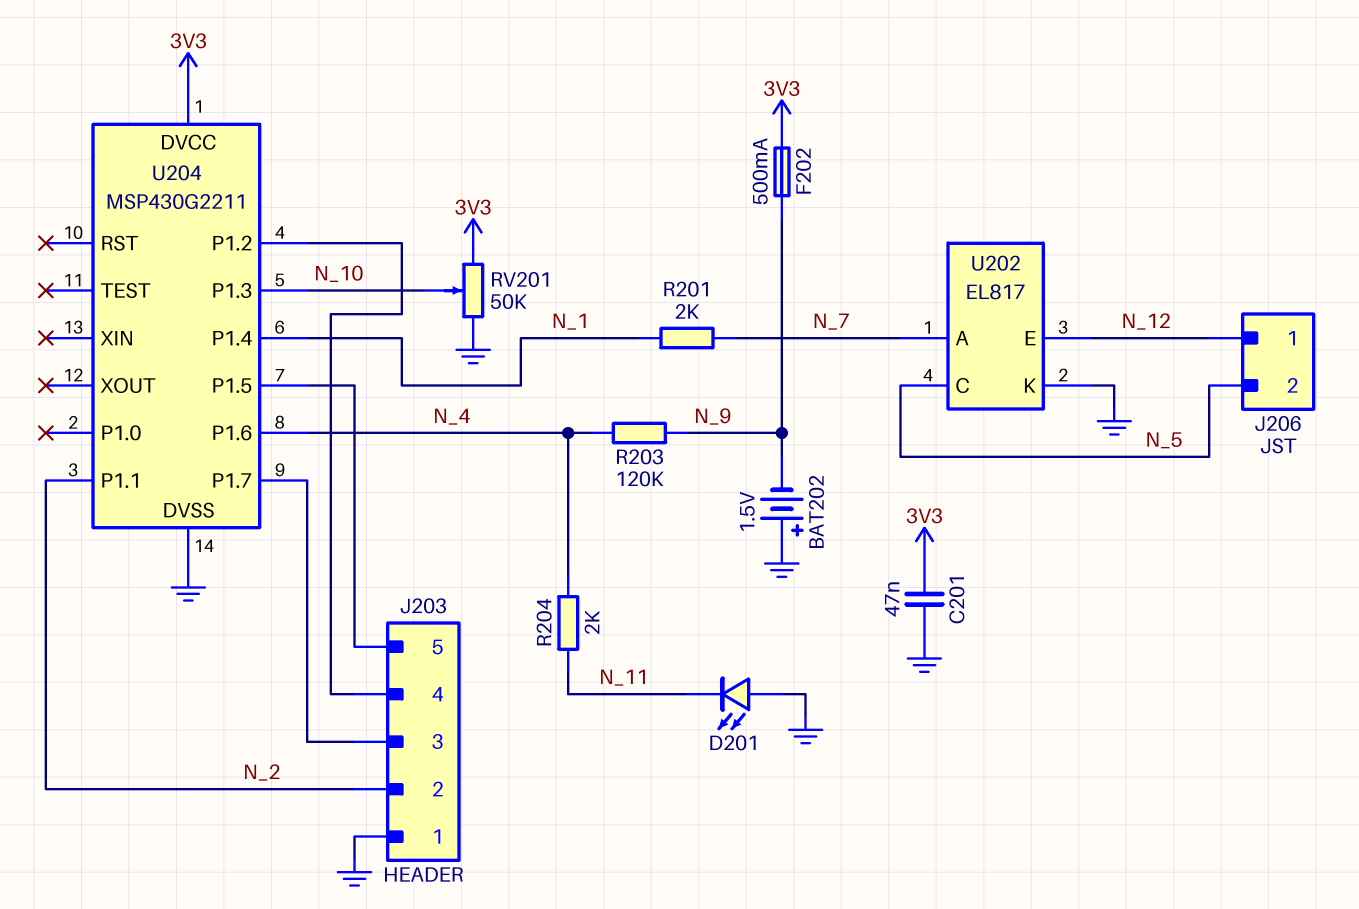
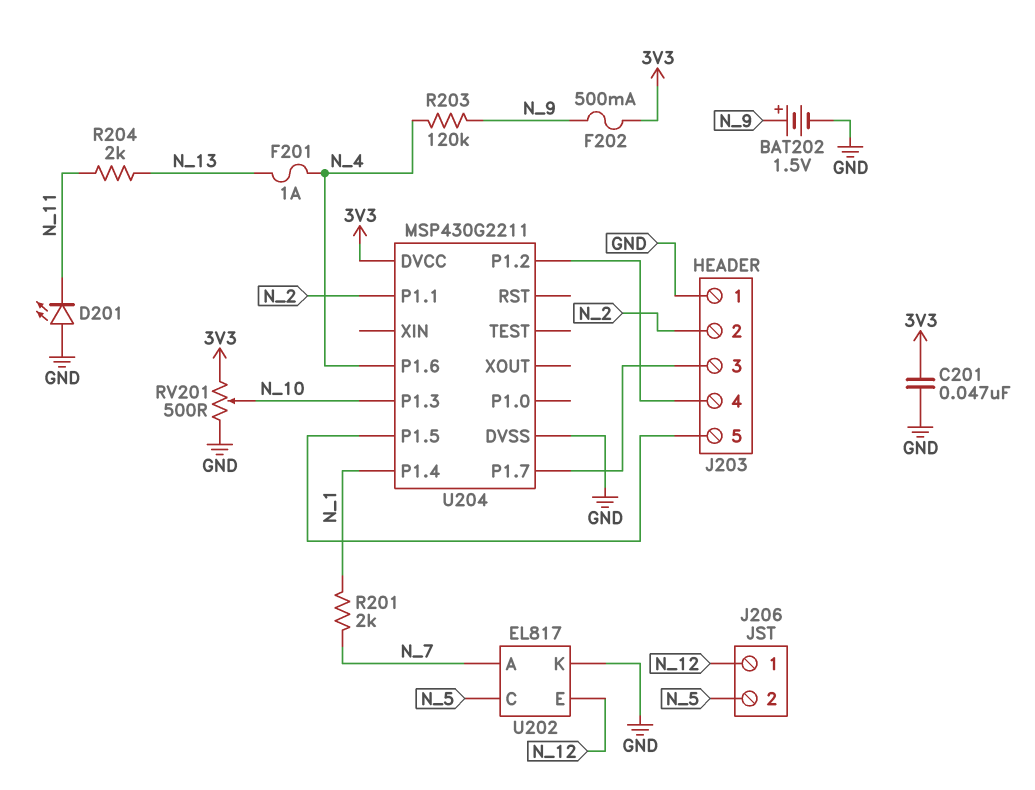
BAT202: 1.5V (plus GND, minus N_9) -> 1.5V (plus N_9, minus GND)
F201: none -> 1A (N_4, N_13)
R204: 2k (N_4, N_11) -> 2k (N_11, N_13)
RV201: 50k (3V3, GND, wiper N_10) -> 500 (3V3, GND, wiper N_10)

